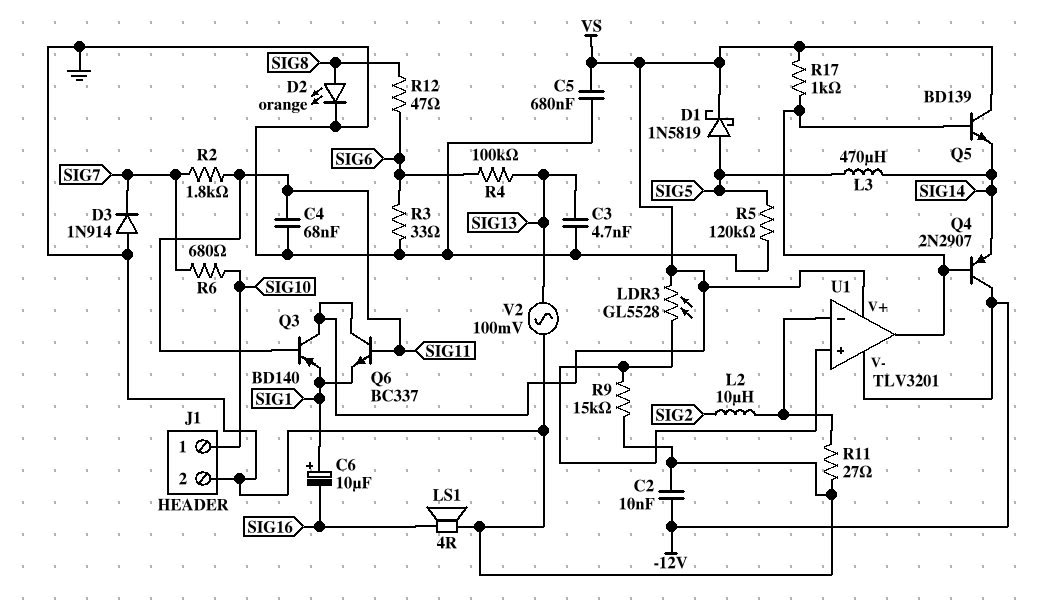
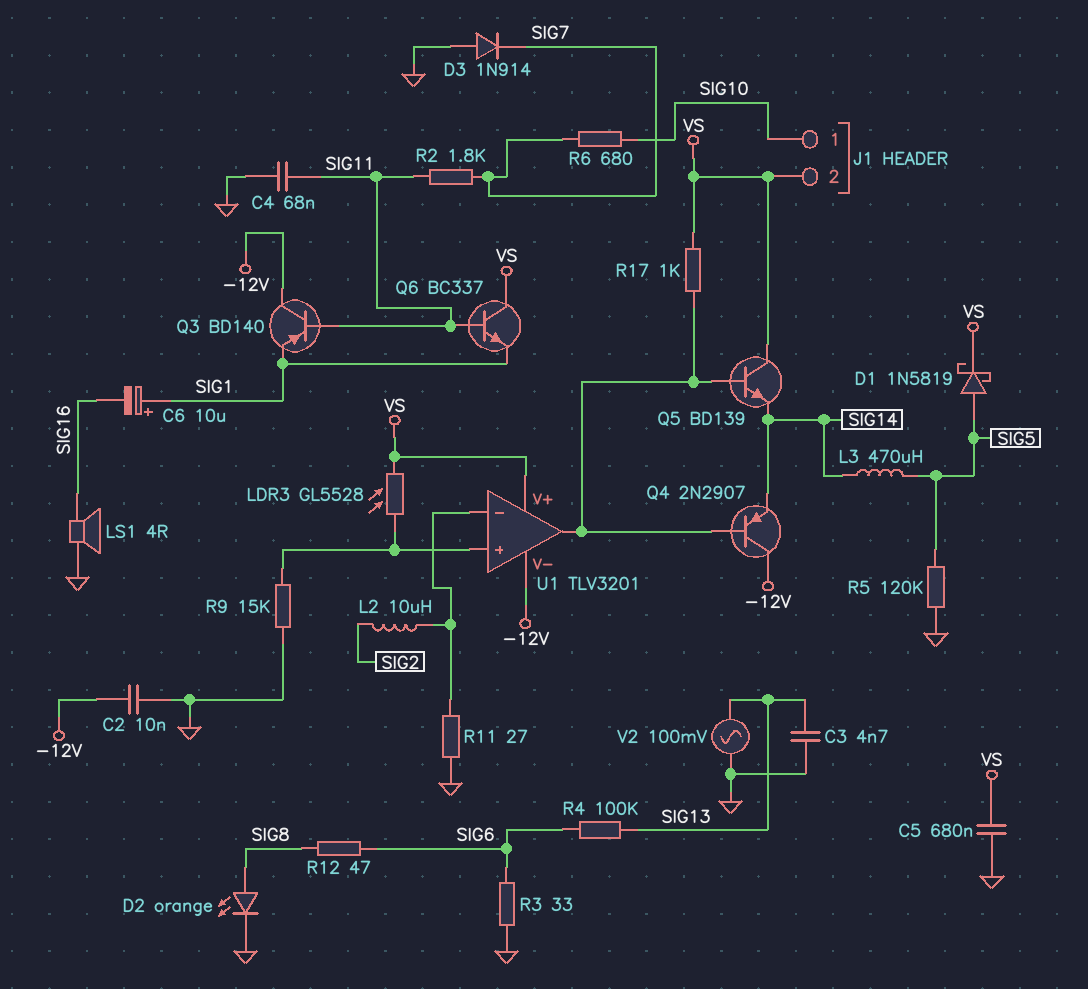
J1 pin 2: GND -> VS
Q3: PNP BD140 (B SIG11, C VS, E SIG1) -> PNP BD140 (B SIG11, C -12V, E SIG1)

